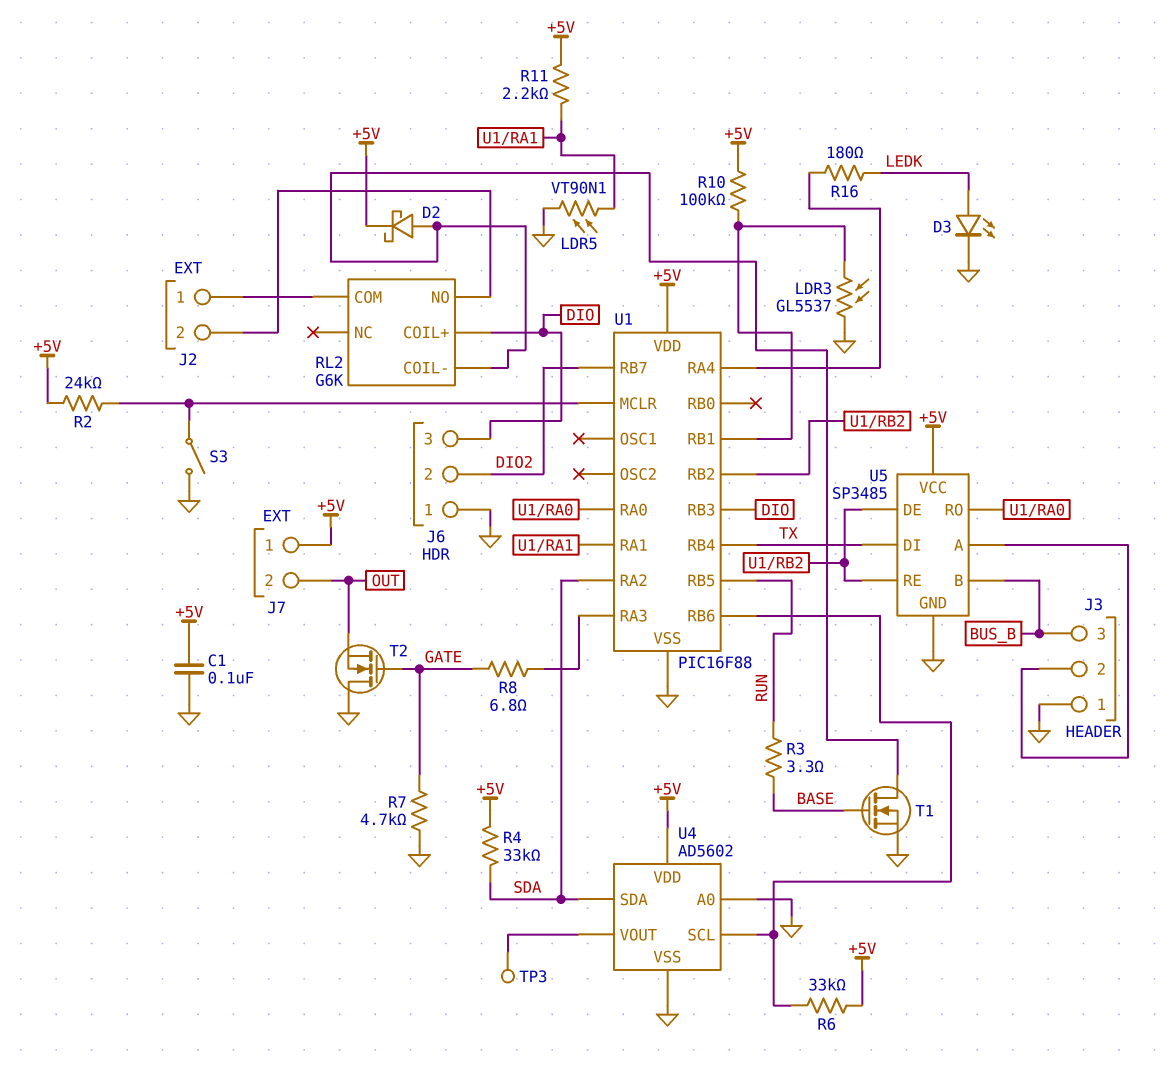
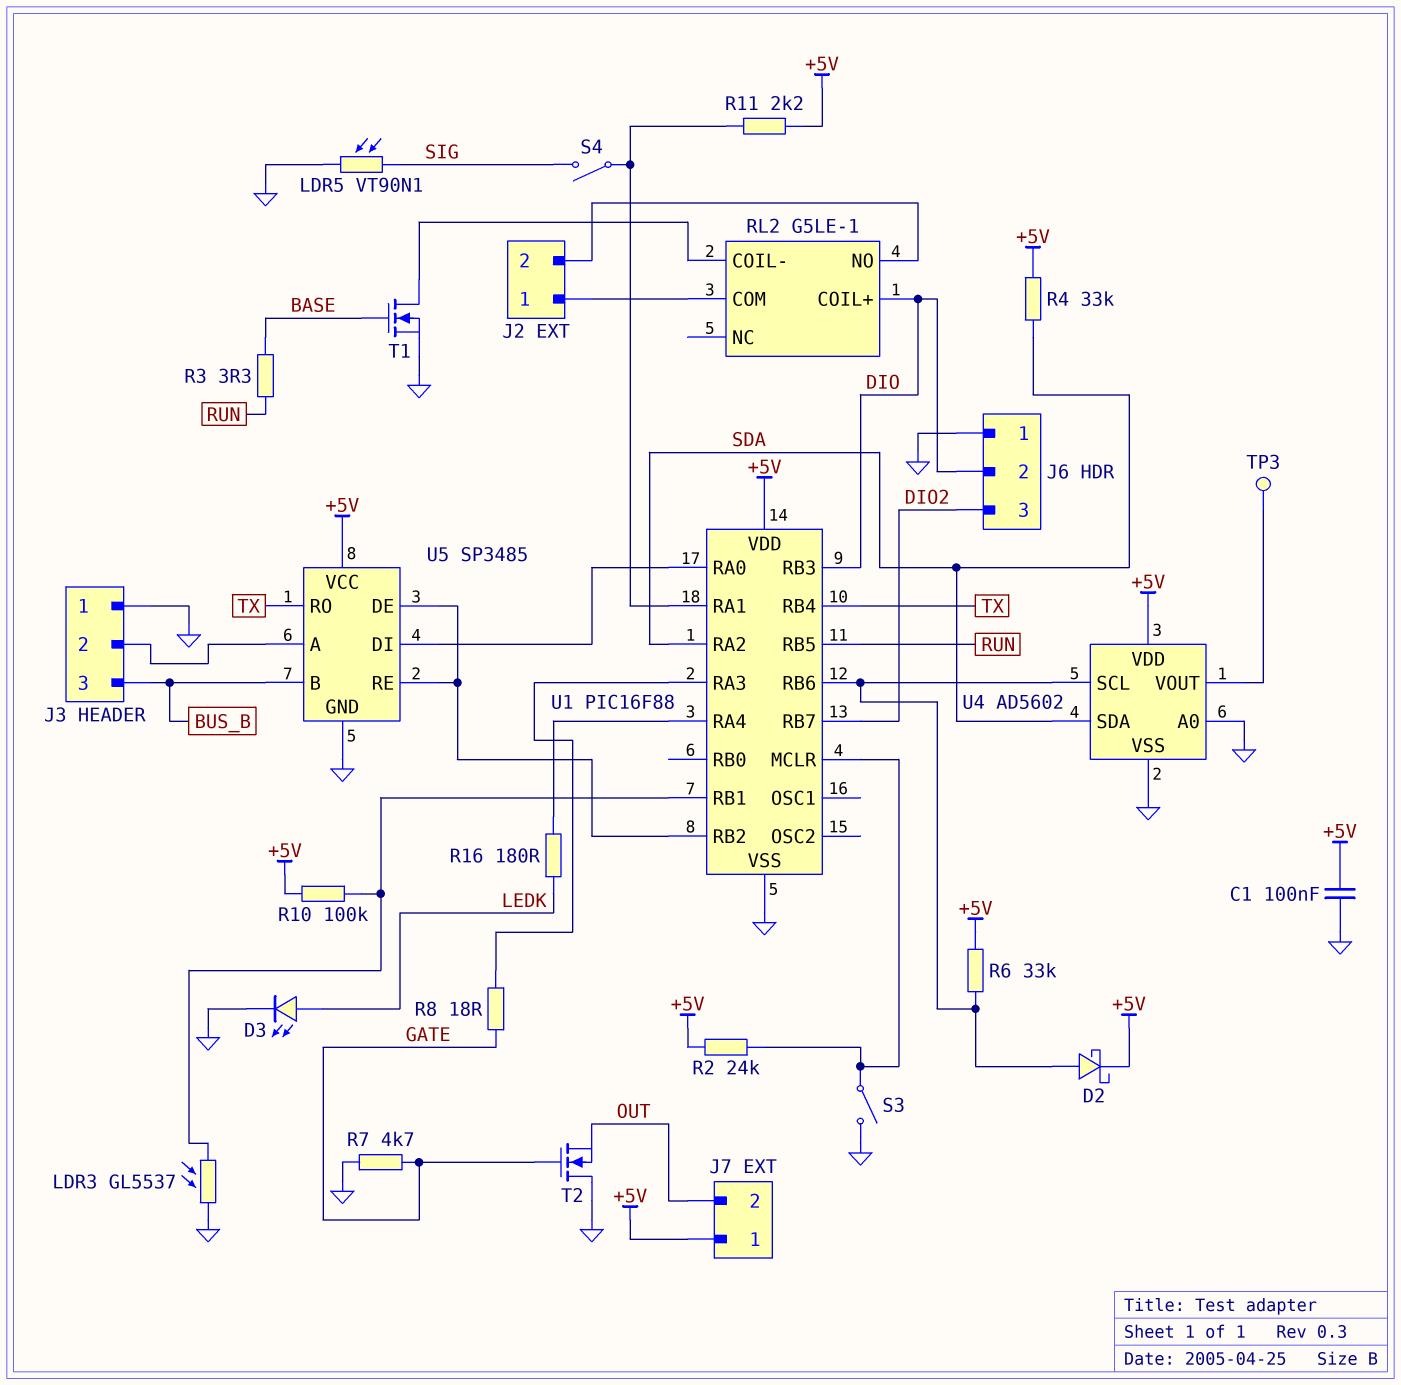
D2: schottky (A RL2/COIL-, K +5V) -> schottky (A U1/RB6, K +5V)
J6 pin 2: DIO2 -> DIO
J6 pin 3: DIO -> DIO2
LDR5: VT90N1 (GND, U1/RA1) -> VT90N1 (GND, SIG)
R8: 6.8 (GATE, U1/RA3) -> 18 (GATE, U1/RA3)
RL2: G6K -> G5LE-1
S4: none -> switch (SIG, U1/RA1)
U5 pin DI: TX -> U1/RA0
U5 pin RO: U1/RA0 -> TX

